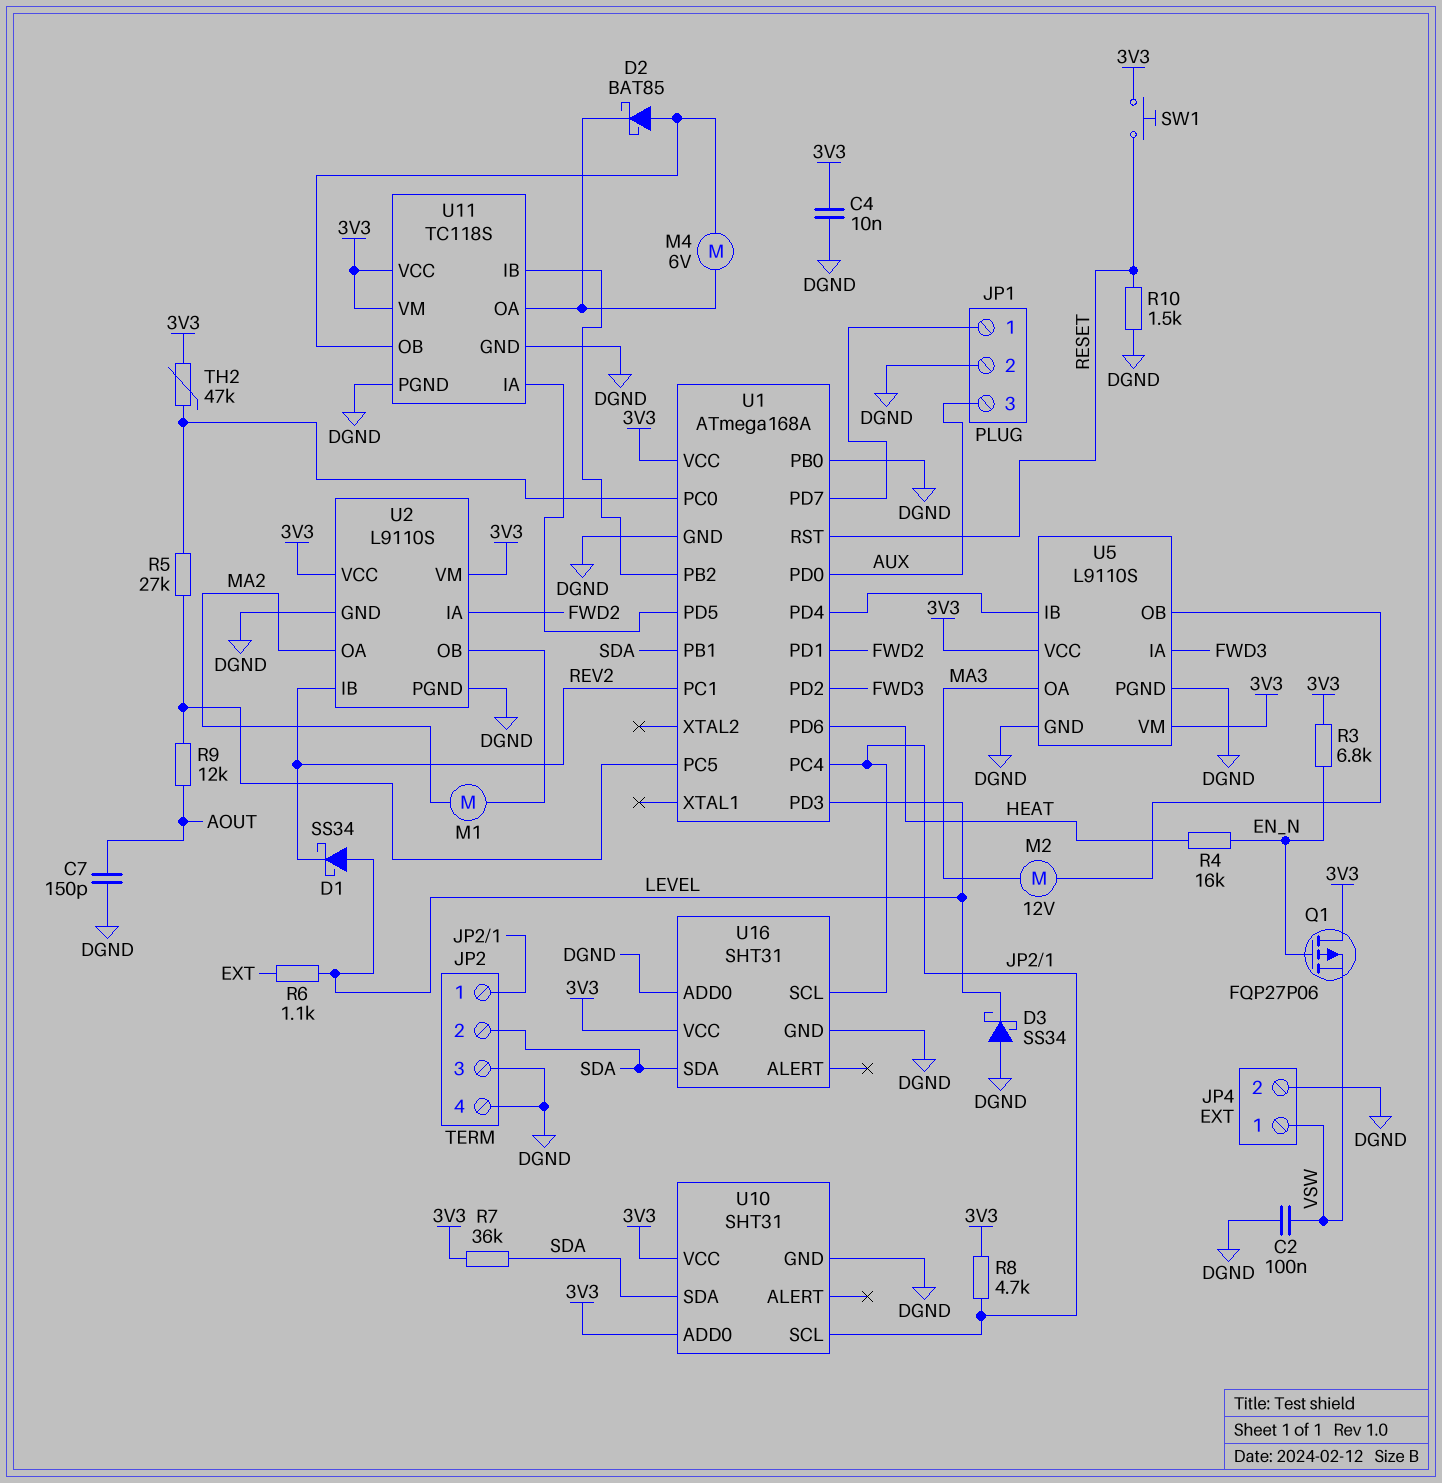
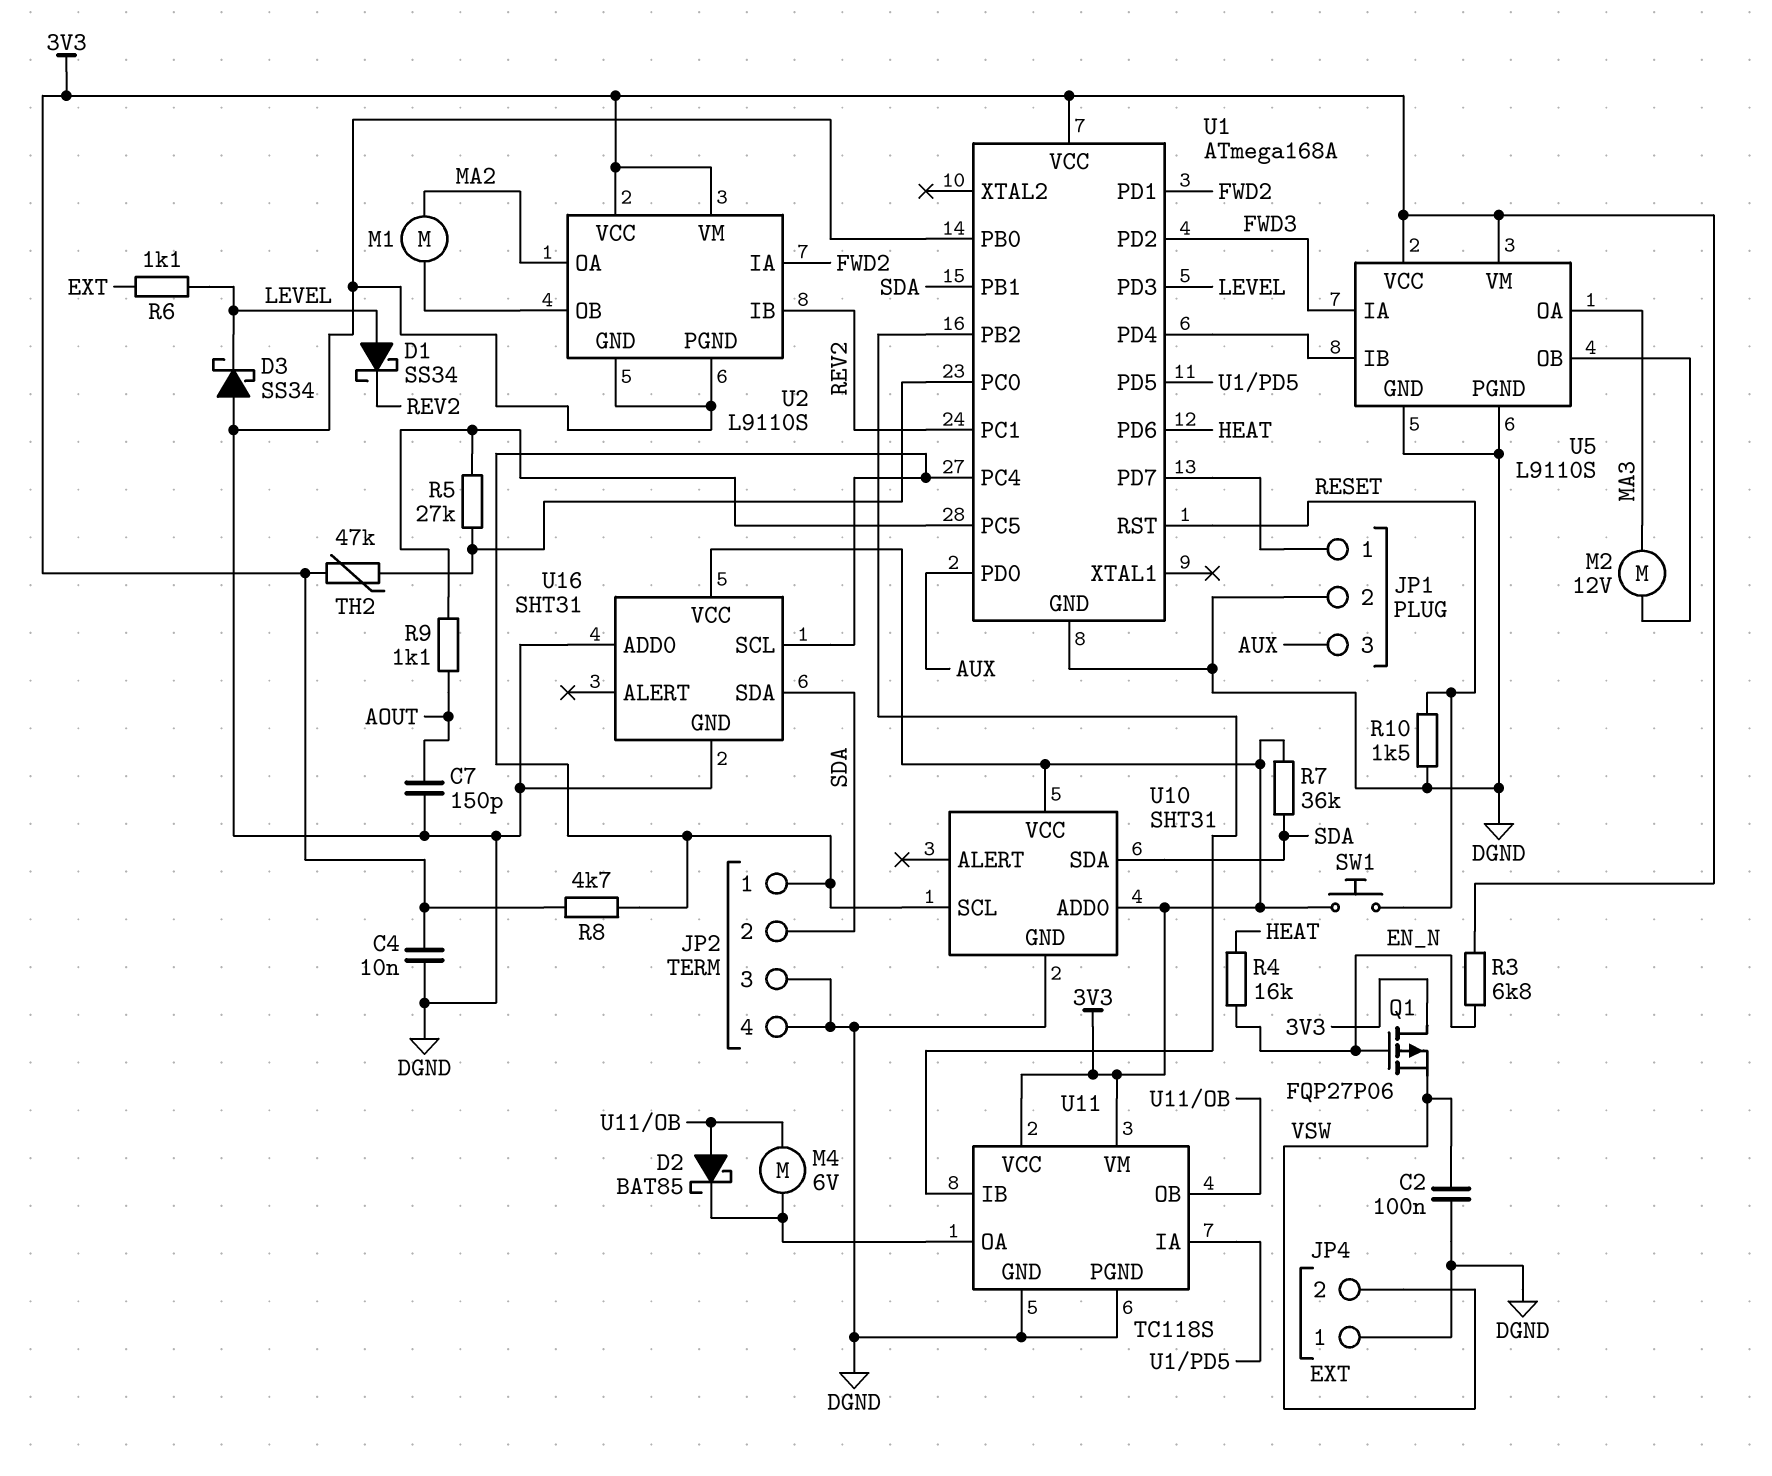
JP4 pin 1: VSW -> DGND
JP4 pin 2: DGND -> VSW
R9: 12k (AOUT, U1/PC5) -> 1.1k (AOUT, U1/PC5)

